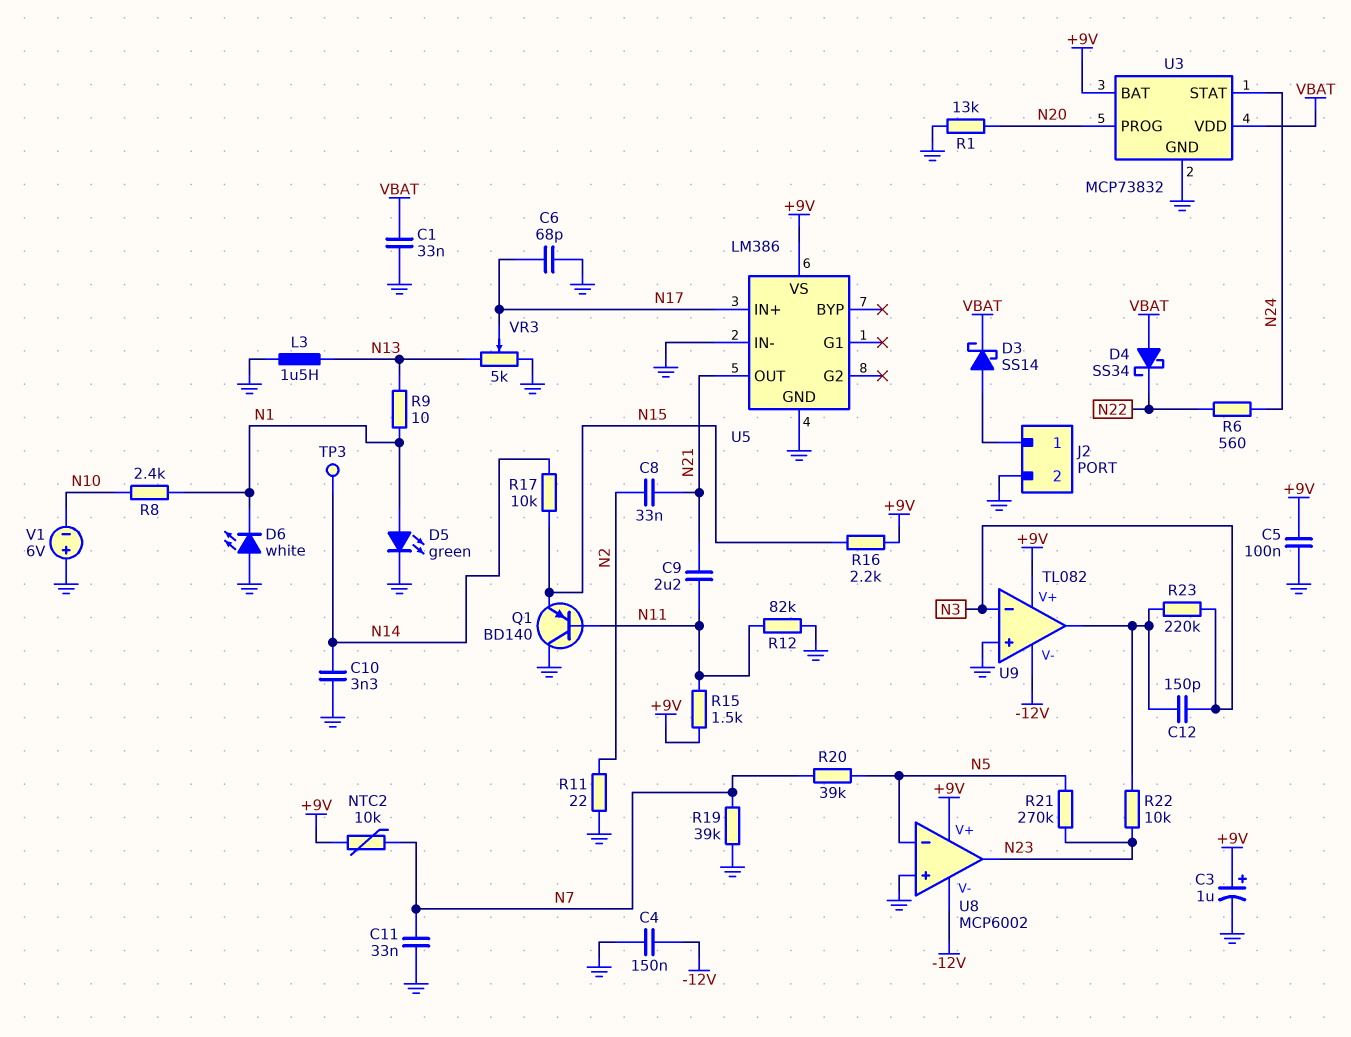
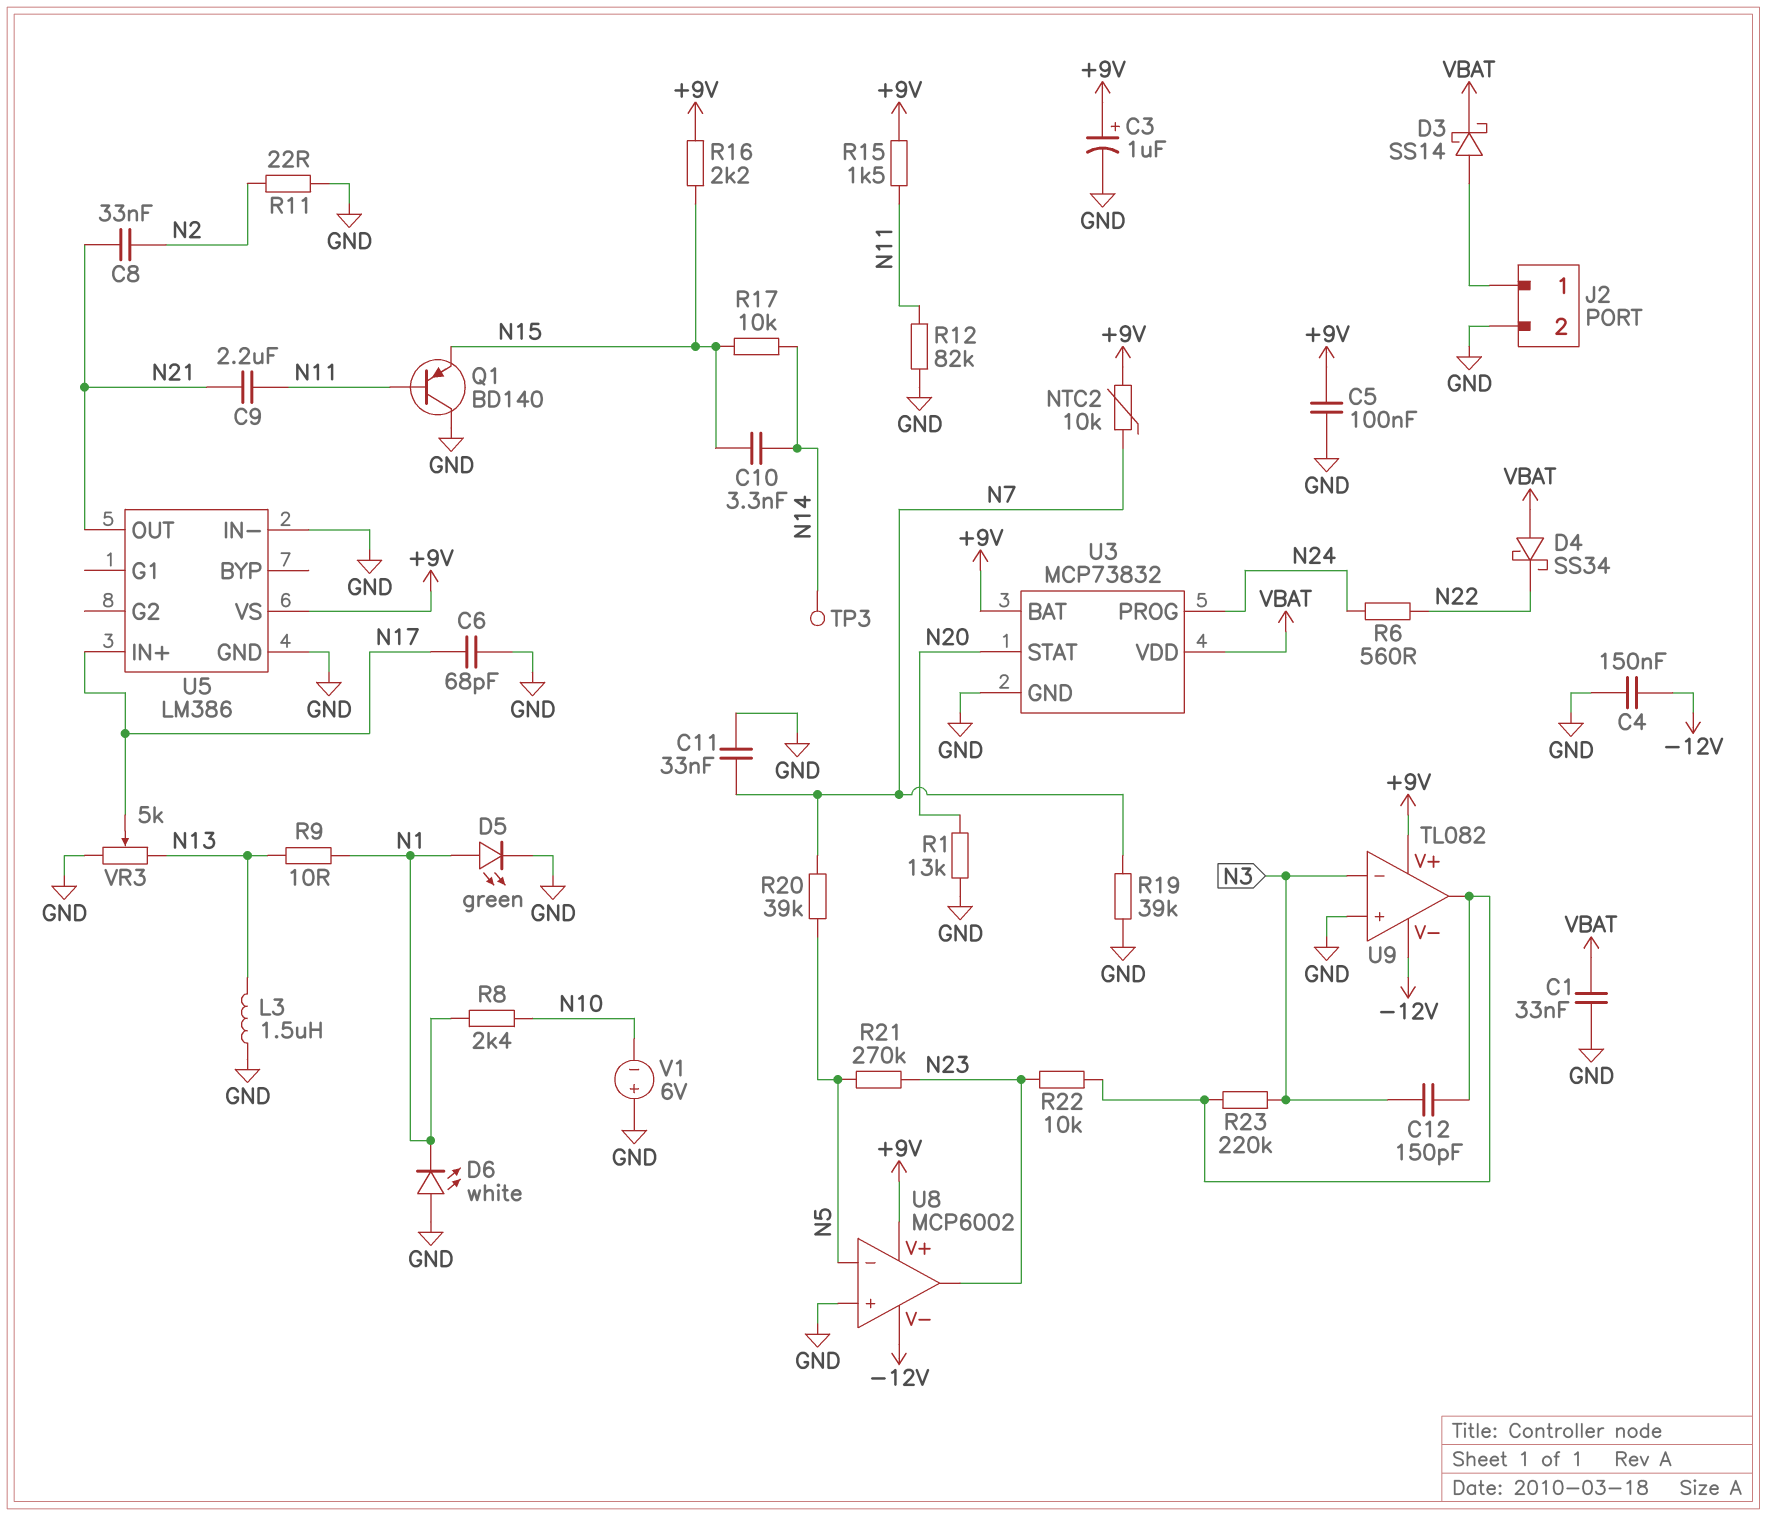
C10: 3.3nF (GND, N14) -> 3.3nF (N14, N15)
U3 pin PROG: N20 -> N24
U3 pin STAT: N24 -> N20

